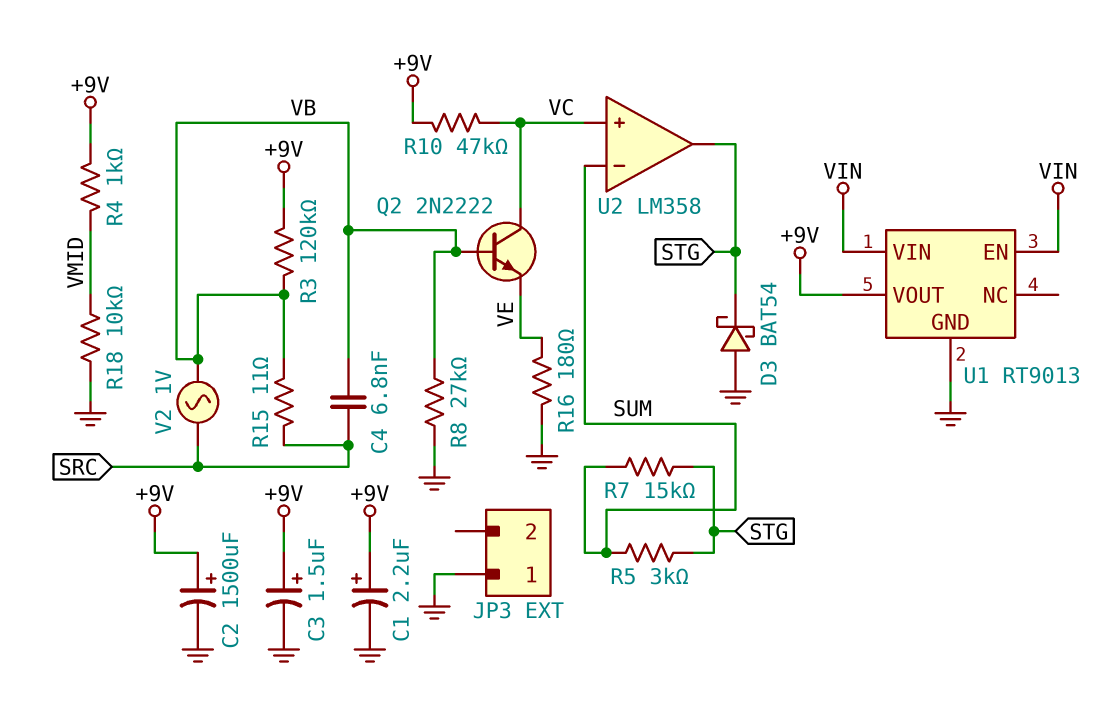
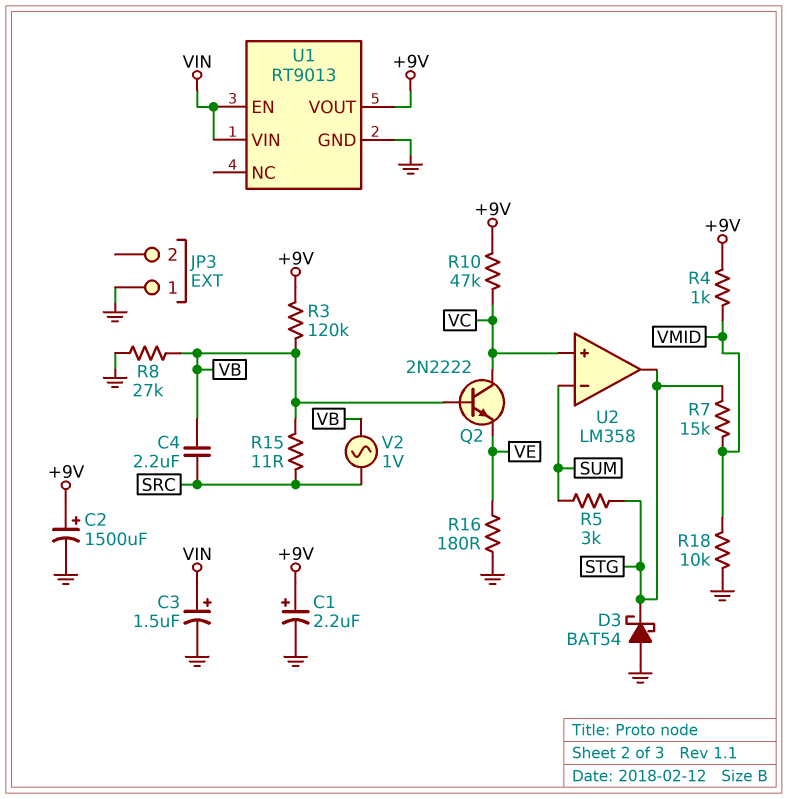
C3: 1.5uF (plus +9V, minus GND) -> 1.5uF (plus VIN, minus GND)
C4: 6.8nF (SRC, VB) -> 2.2uF (SRC, VB)
R7: 15k (STG, SUM) -> 15k (STG, VMID)

